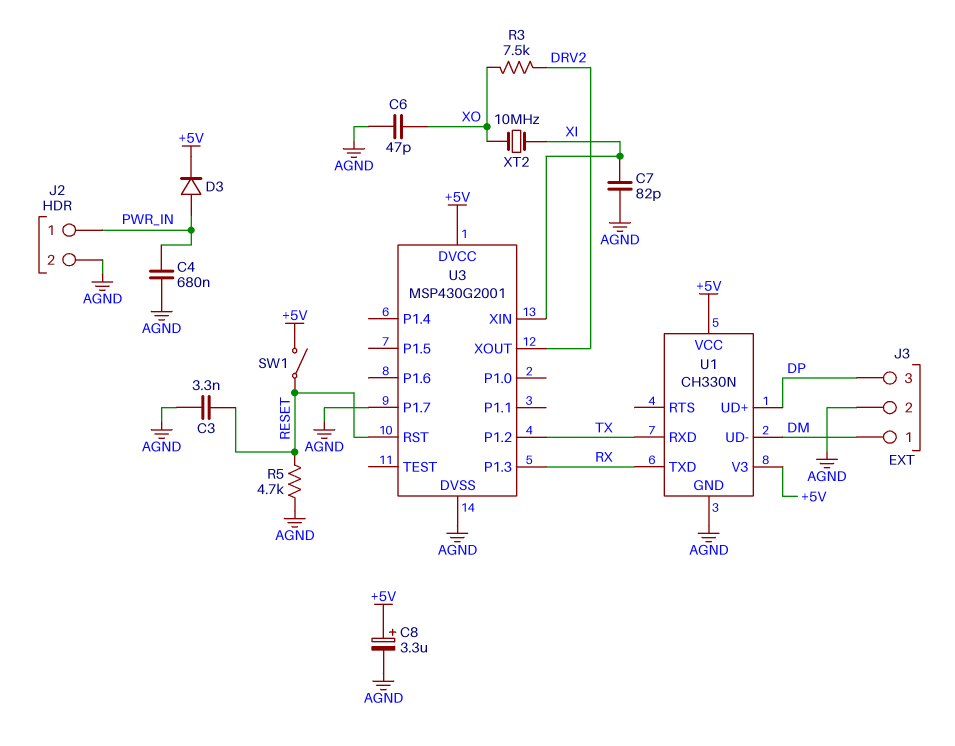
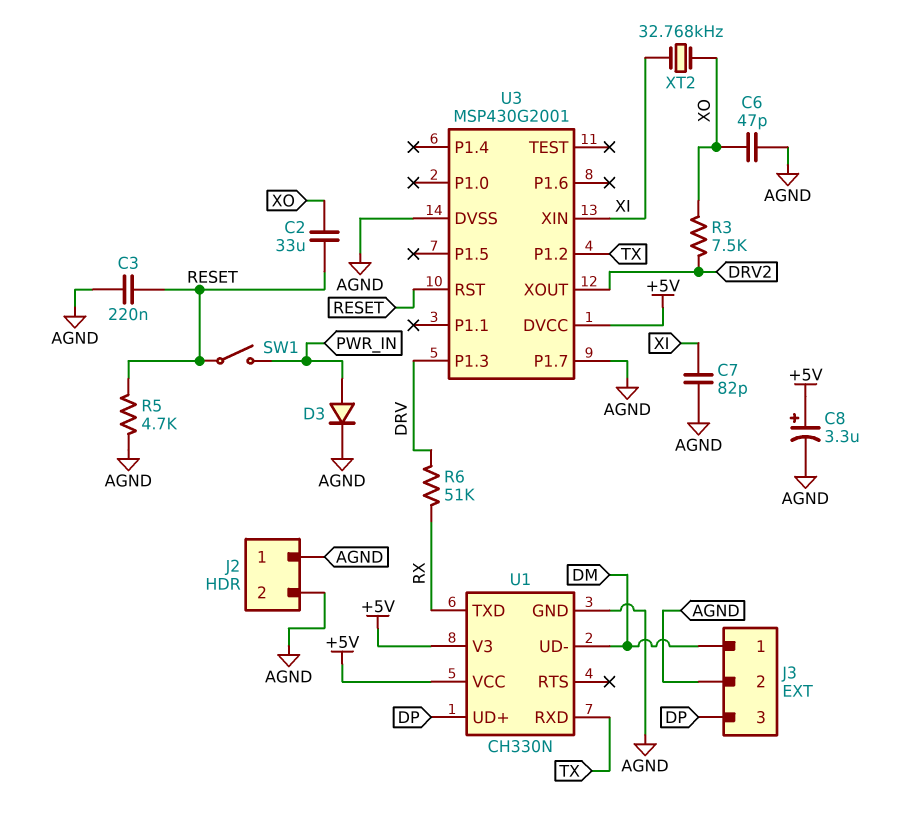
C2: none -> 33uF (RESET, XO)
C3: 3.3nF (AGND, RESET) -> 220nF (AGND, RESET)
C4: 680nF (AGND, PWR_IN) -> none
D3: diode (A PWR_IN, K +5V) -> diode (A PWR_IN, K AGND)
J2 pin 1: PWR_IN -> AGND
R6: none -> 51k (DRV, RX)
SW1: switch (+5V, RESET) -> switch (PWR_IN, RESET)
U3 pin P1.3: RX -> DRV
XT2: 10MHz (XI, XO) -> 32.768kHz (XI, XO)

